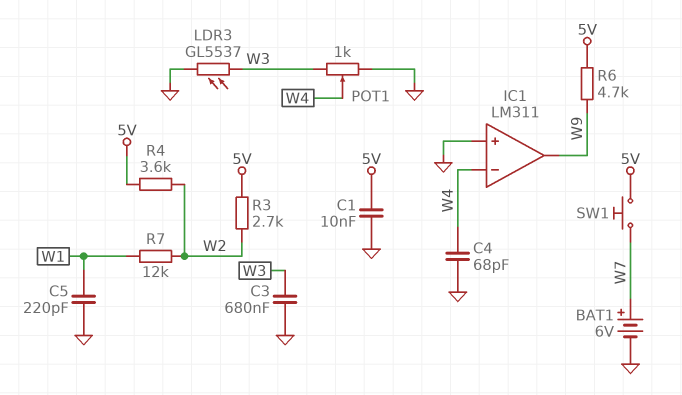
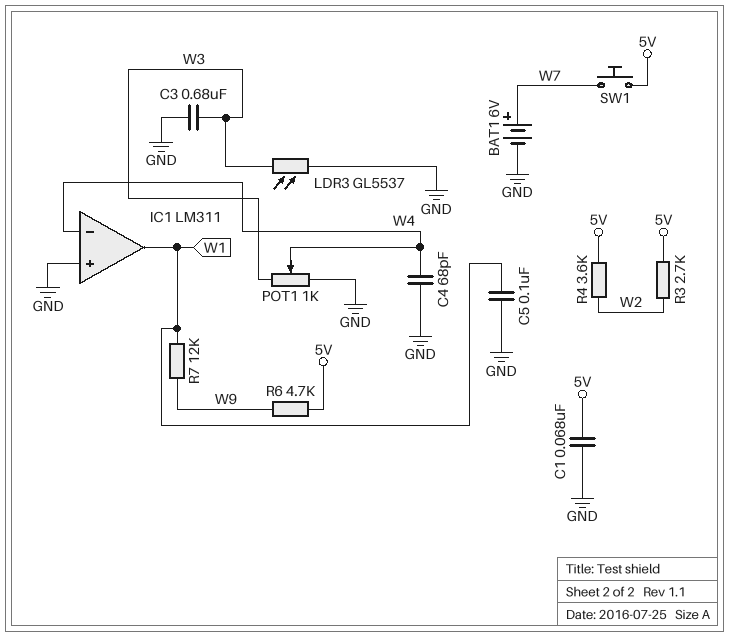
C1: 10nF (5V, GND) -> 68nF (5V, GND)
C5: 220pF (GND, W1) -> 100nF (GND, W1)
IC1 pin out: W9 -> W1
R7: 12k (W1, W2) -> 12k (W1, W9)

